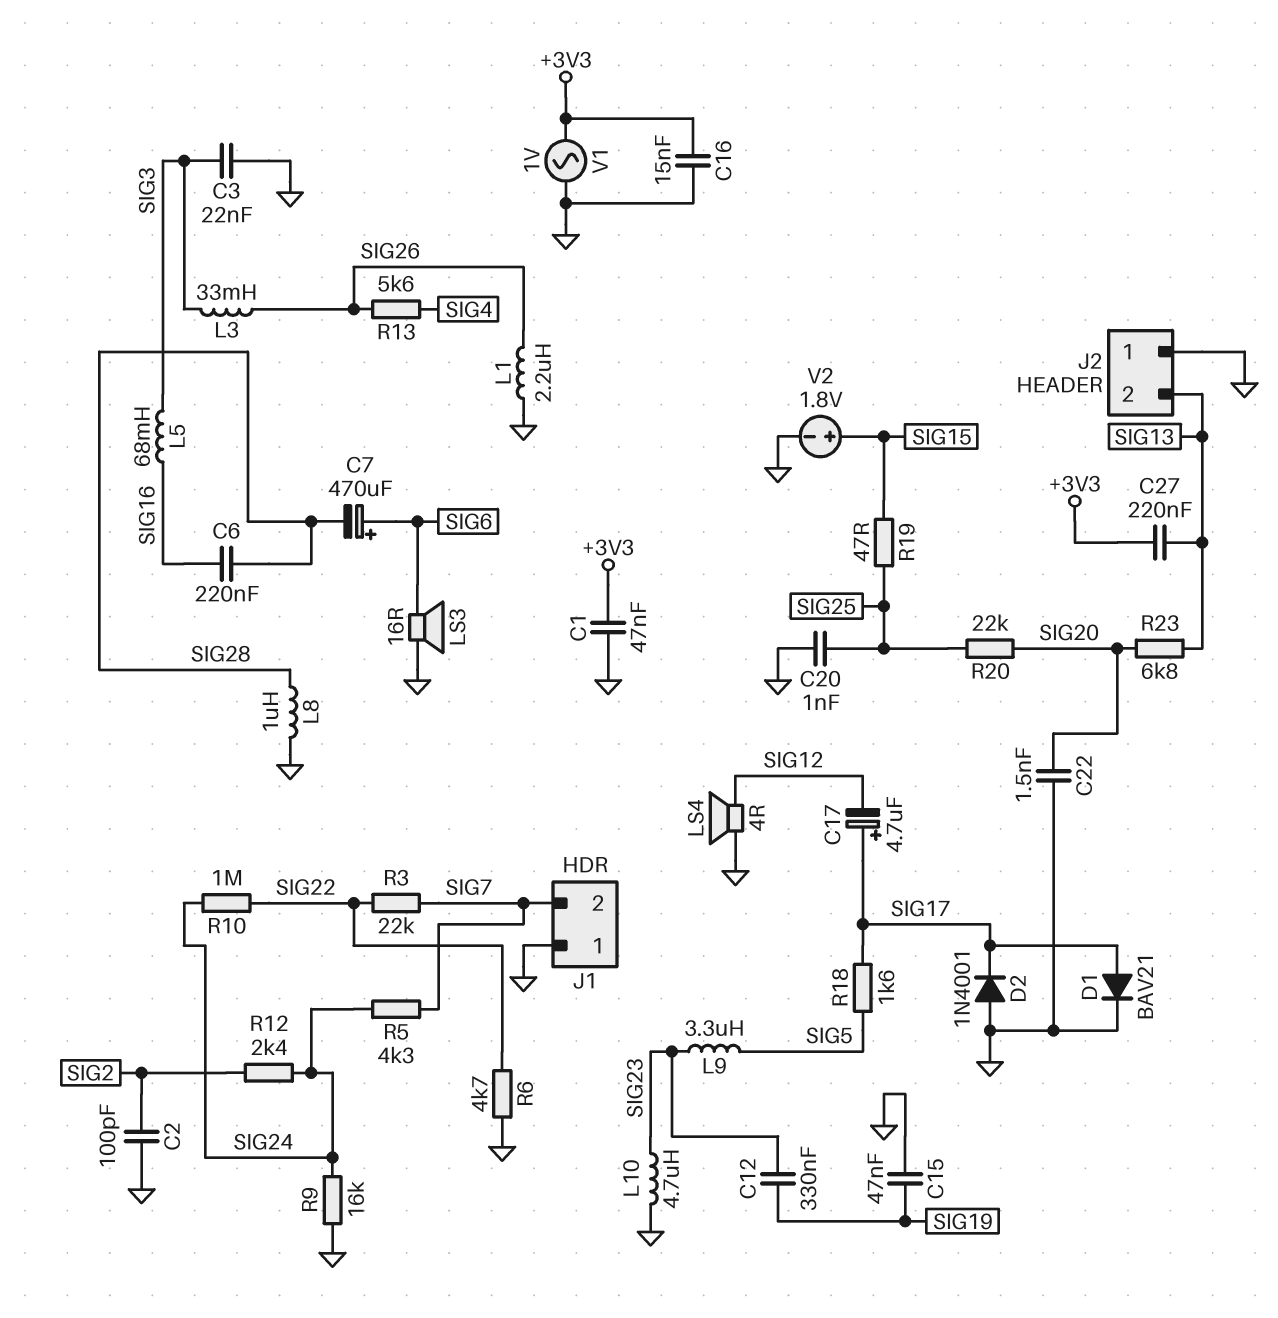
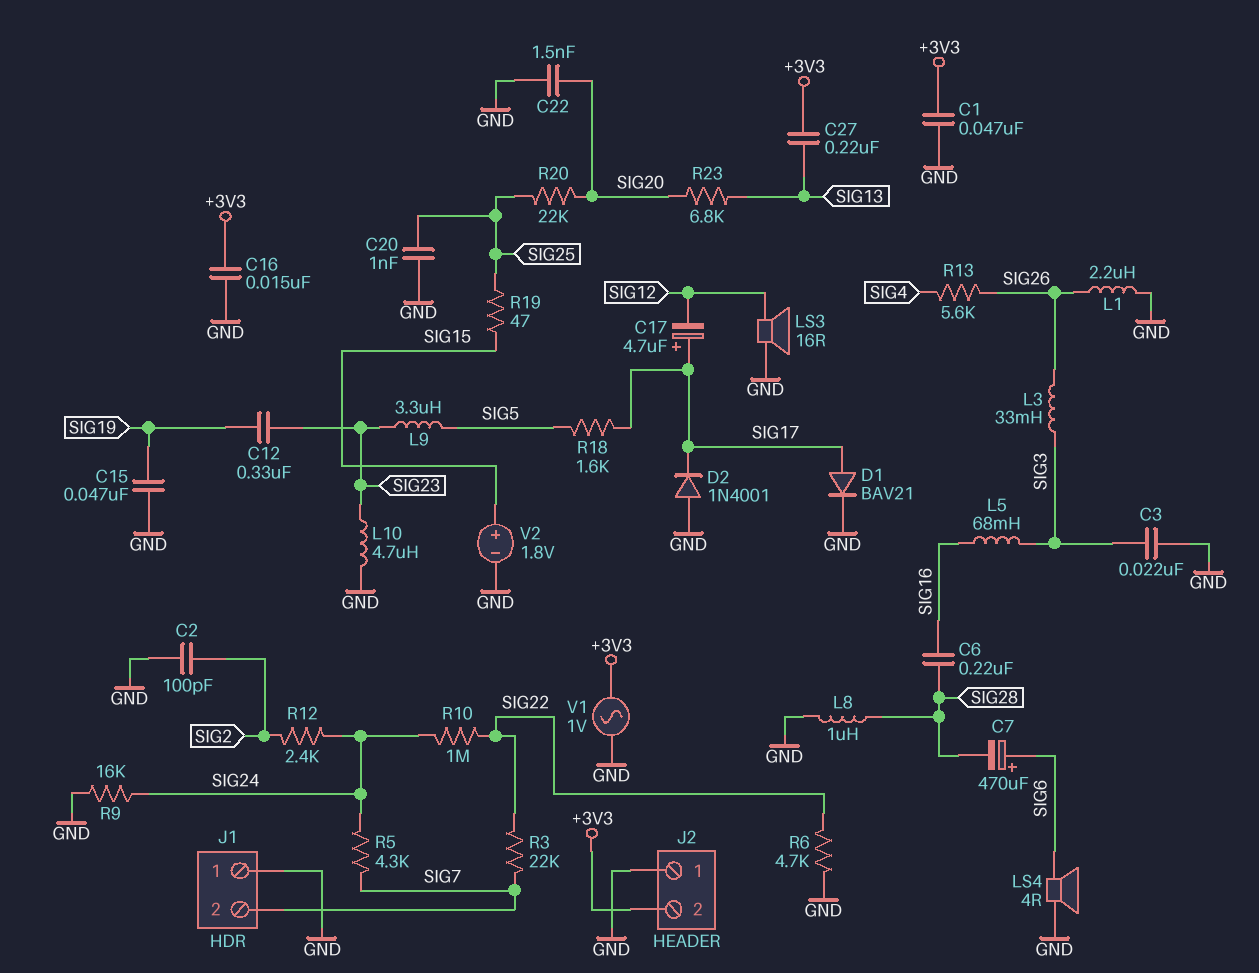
J2 pin 2: SIG13 -> +3V3
LS3: speaker 16R (GND, SIG6) -> speaker 16R (GND, SIG12)
LS4: speaker 4R (GND, SIG12) -> speaker 4R (GND, SIG6)

